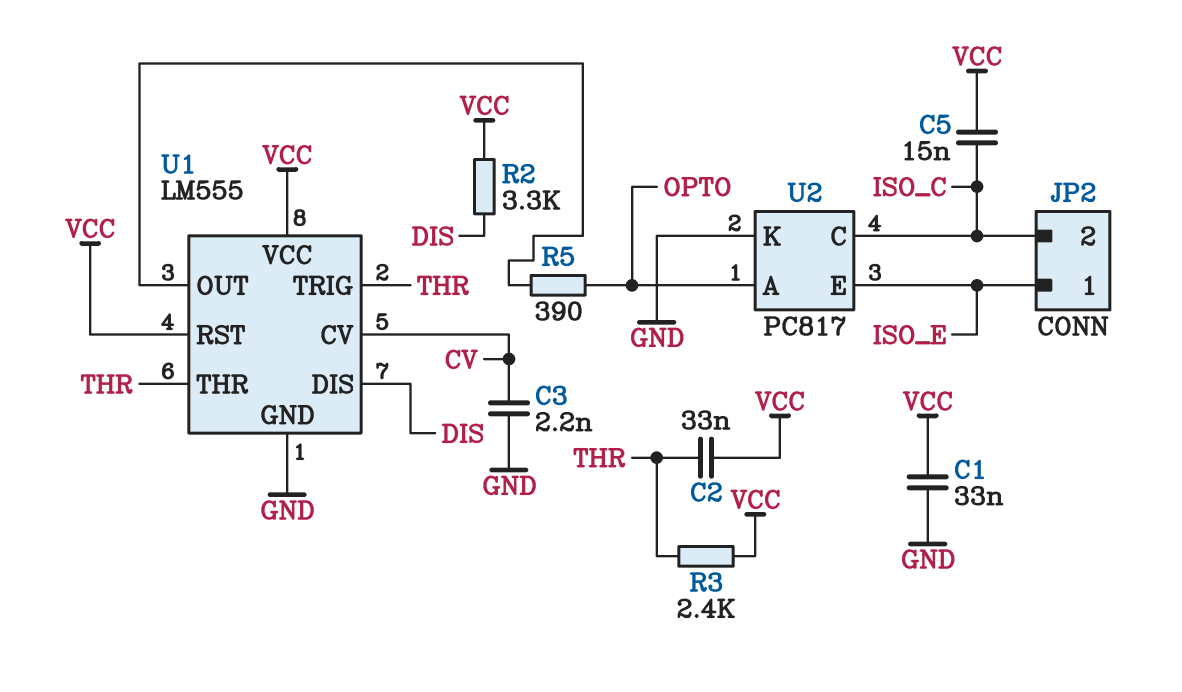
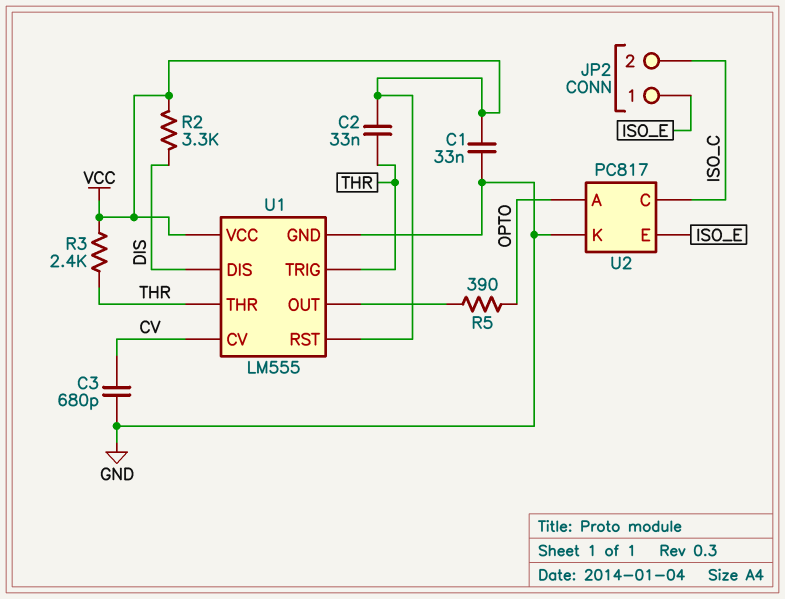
C3: 2.2nF (CV, GND) -> 680pF (CV, GND)
C5: 15nF (ISO_C, VCC) -> none

